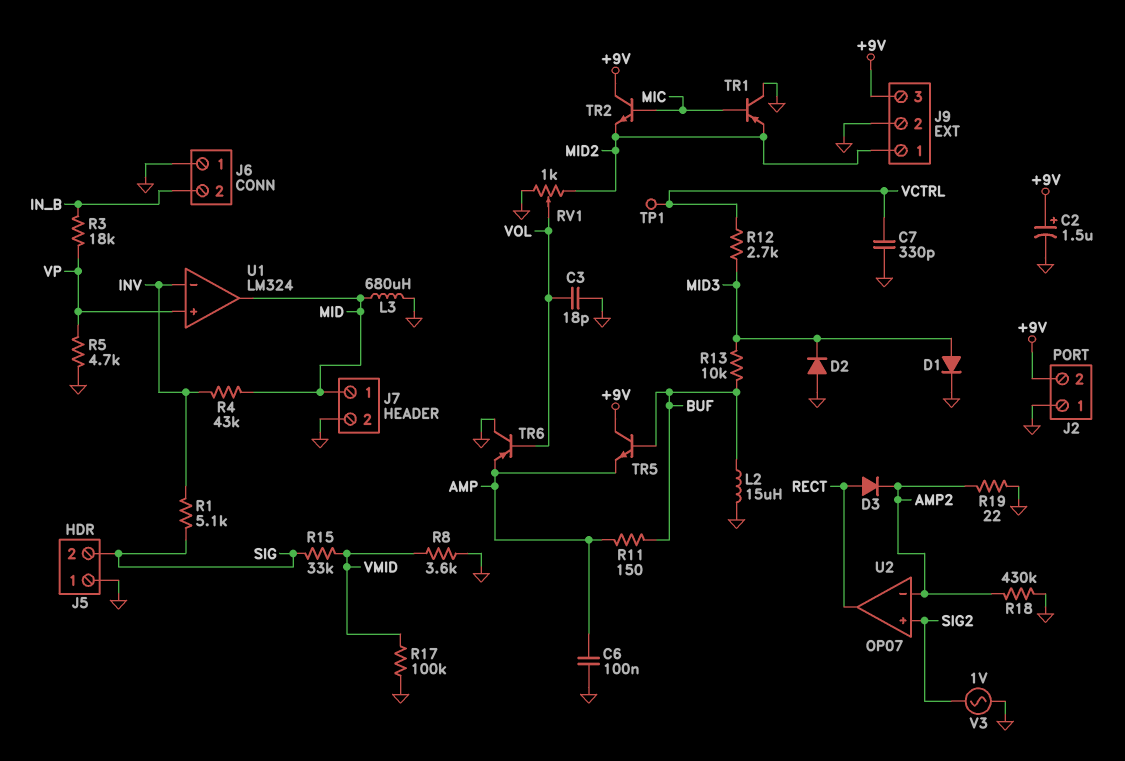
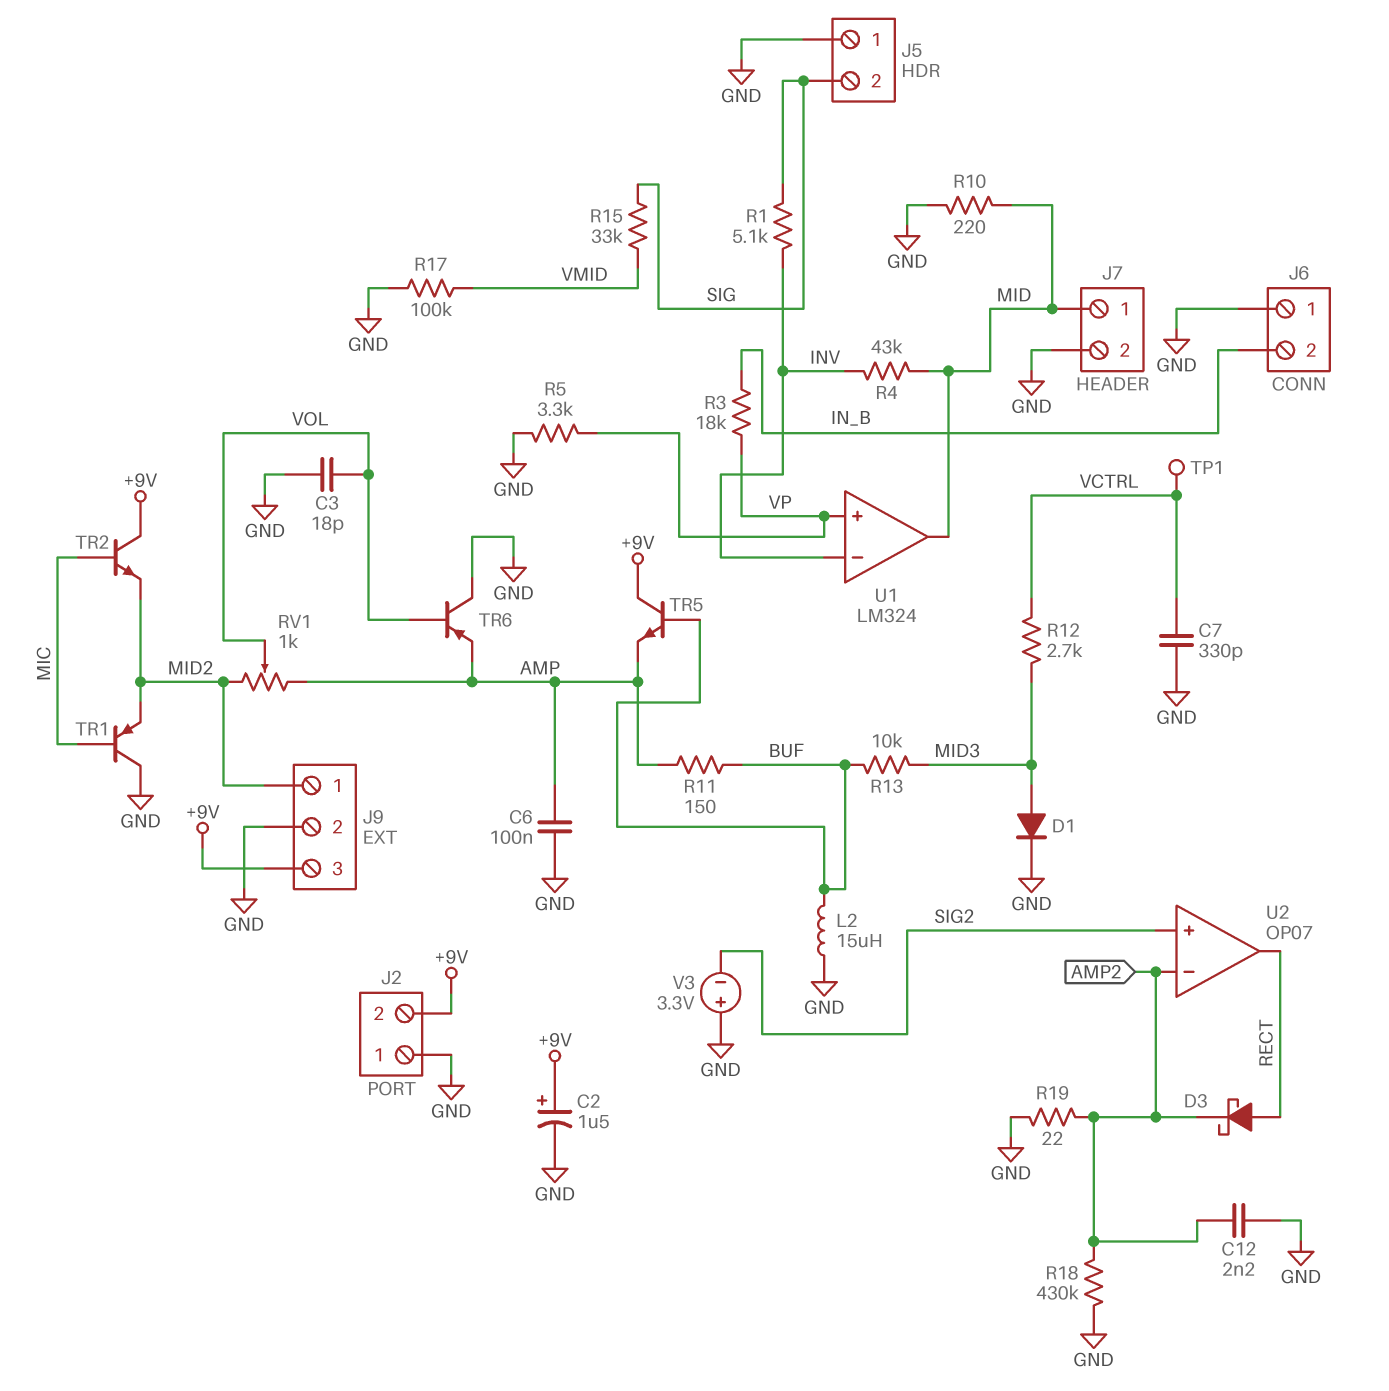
C12: none -> 2.2nF (AMP2, GND)
D2: diode (A GND, K MID3) -> none
D3: diode (A RECT, K AMP2) -> schottky (A RECT, K AMP2)
L3: 680uH (GND, MID) -> none
R5: 4.7k (GND, VP) -> 3.3k (GND, VP)
R8: 3.6k (GND, VMID) -> none
R10: none -> 220 (GND, MID)
RV1: 1k (GND, MID2, wiper VOL) -> 1k (AMP, MID2, wiper VOL)
V3: AC 1V (GND, SIG2) -> 3.3V (plus GND, minus SIG2)

